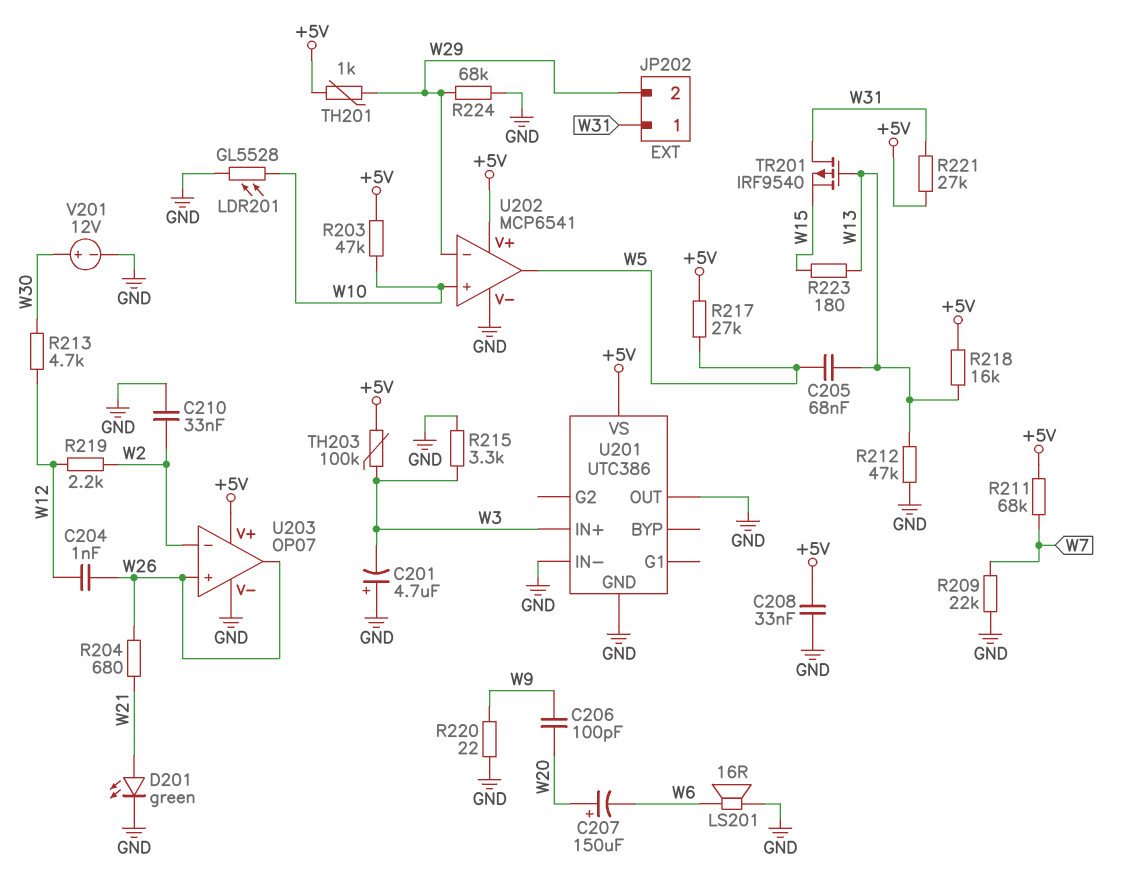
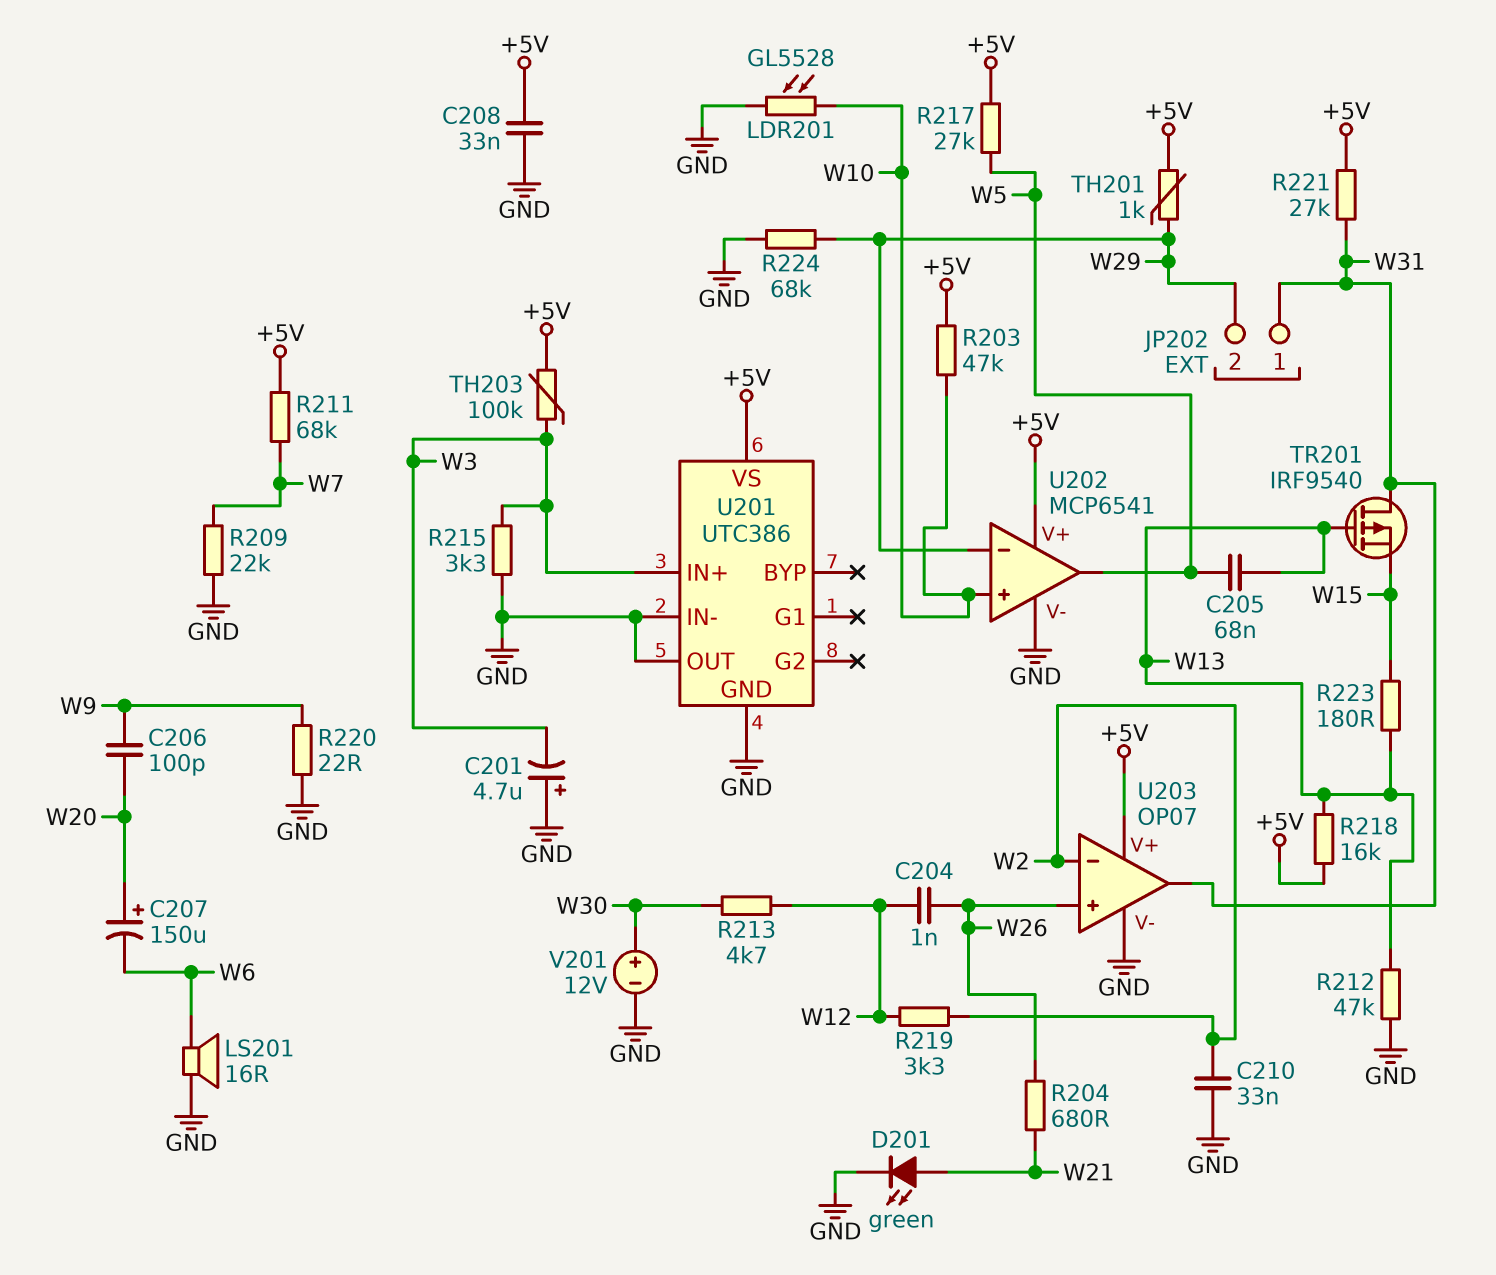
R219: 2.2k (W2, W12) -> 3.3k (W2, W12)
U203 pin out: W26 -> W31

